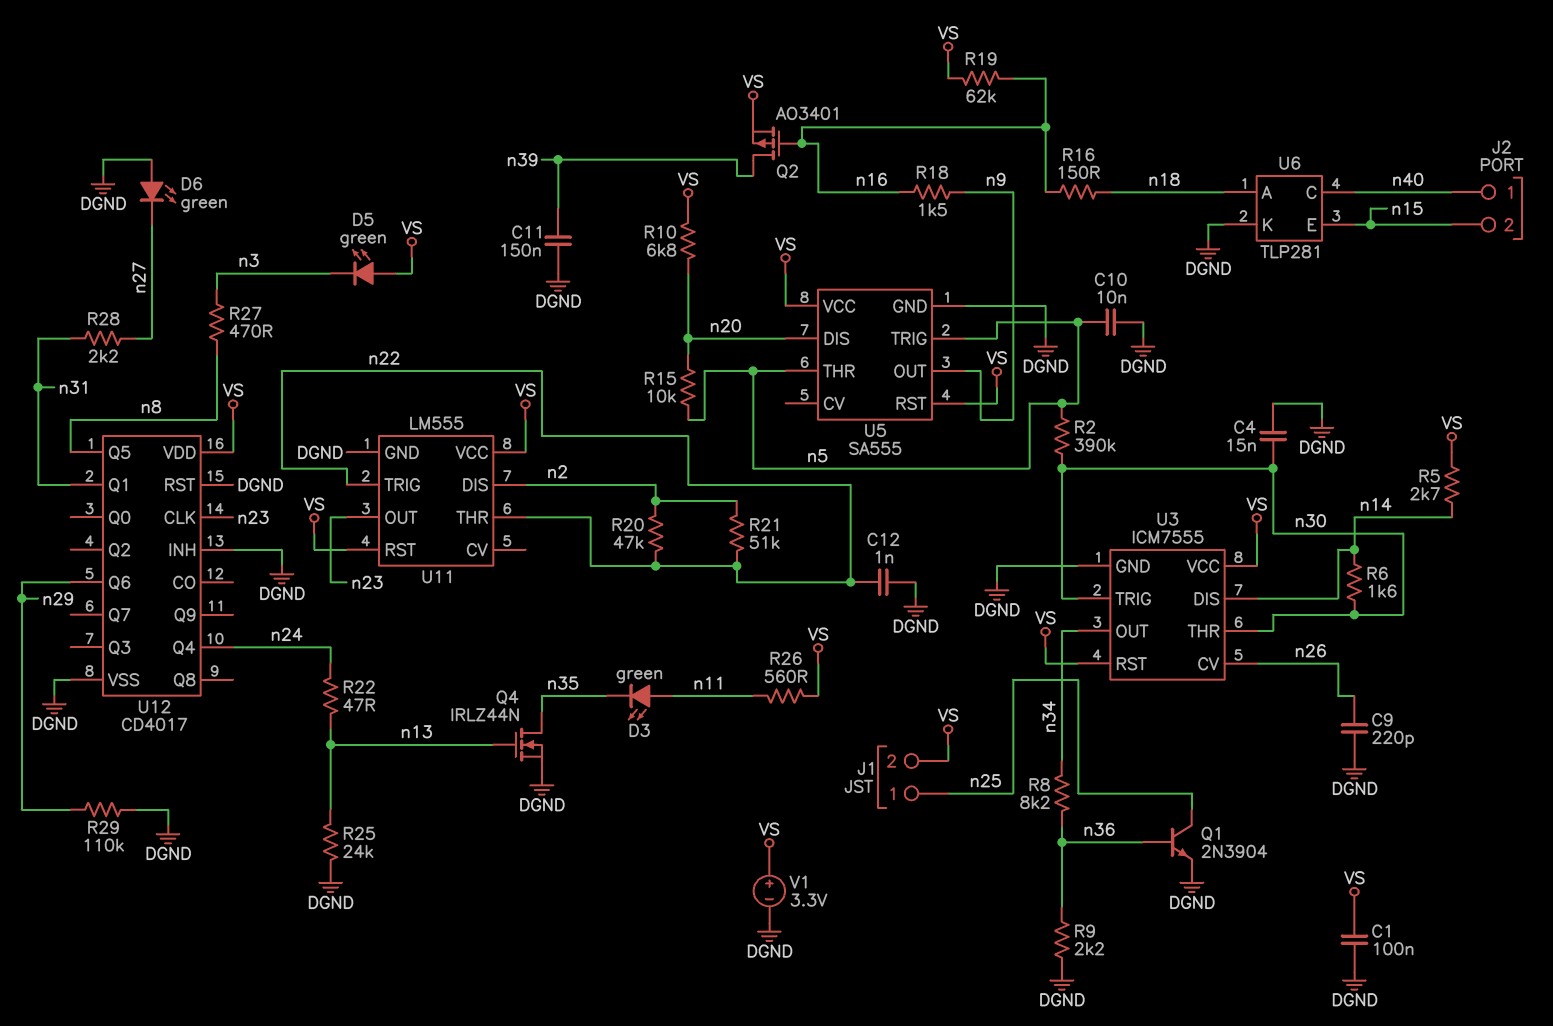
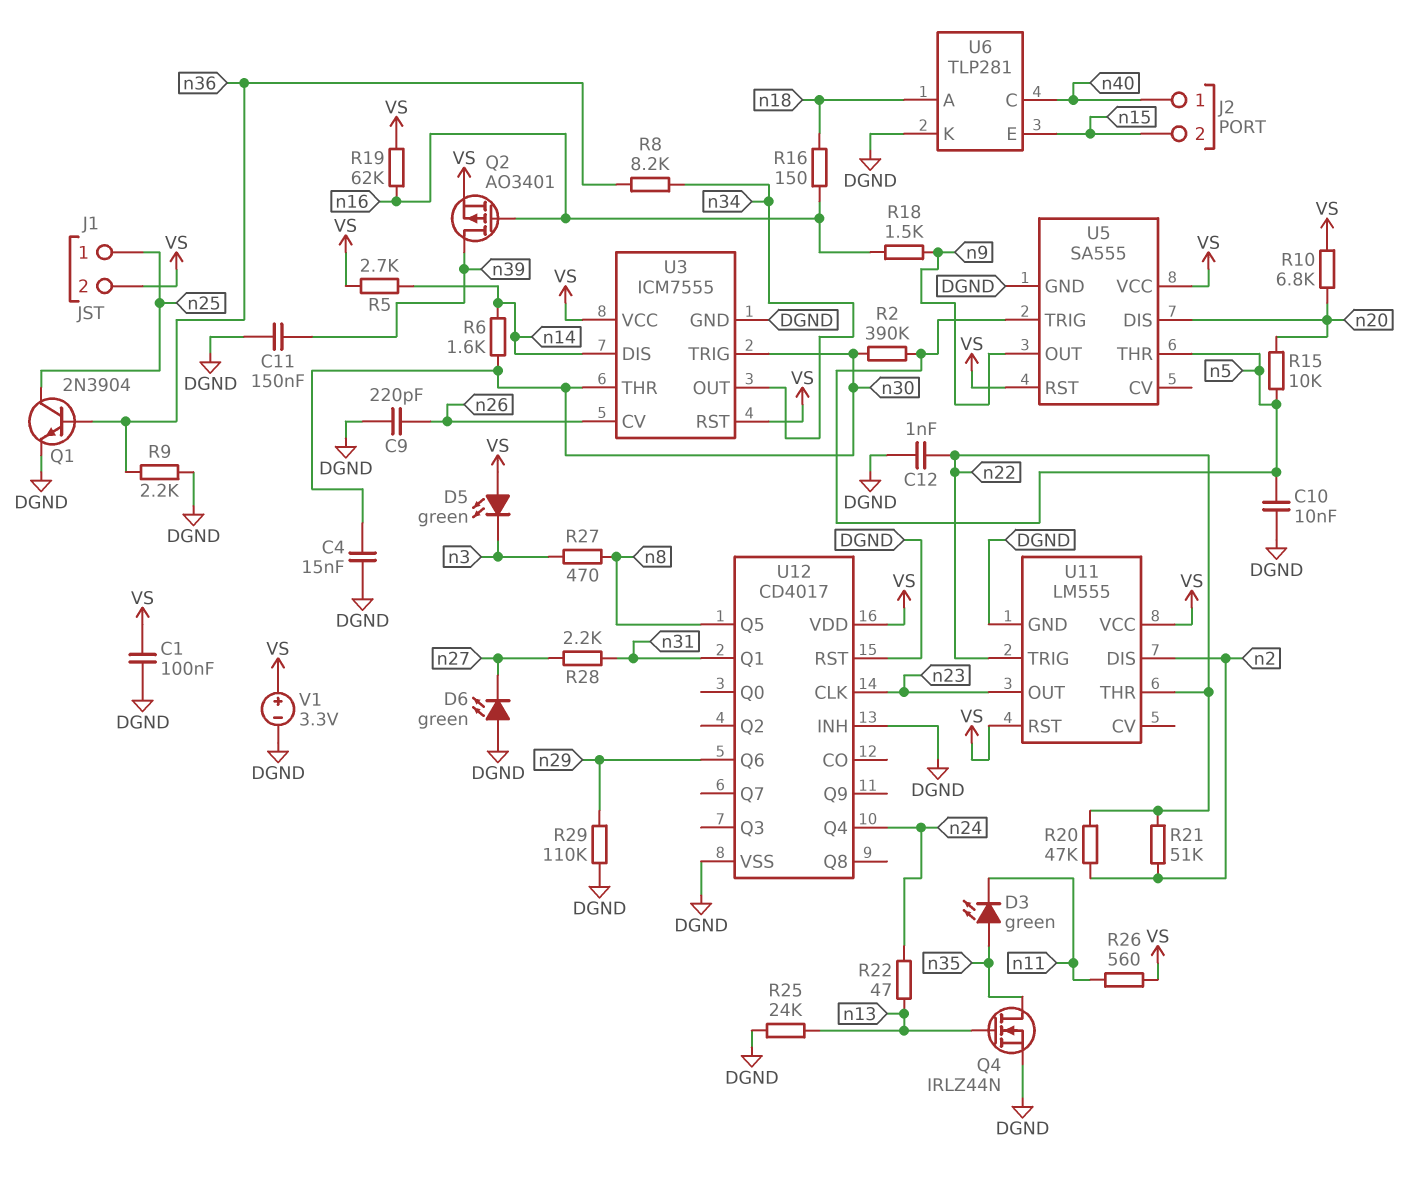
D3: LED green (A n11, K n35) -> LED green (A n35, K n11)

